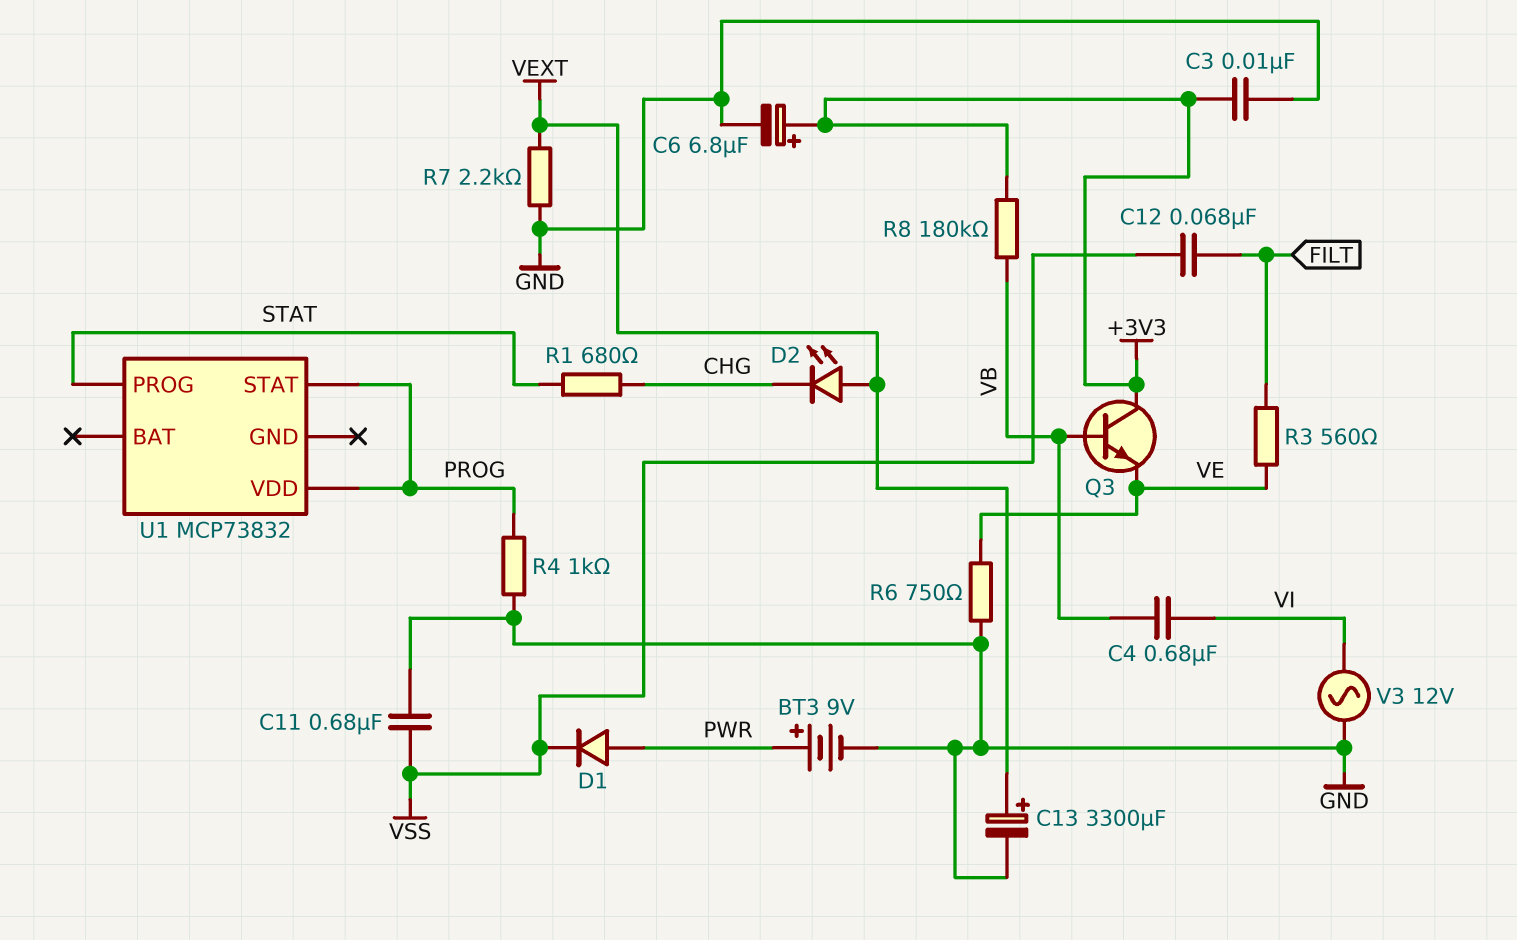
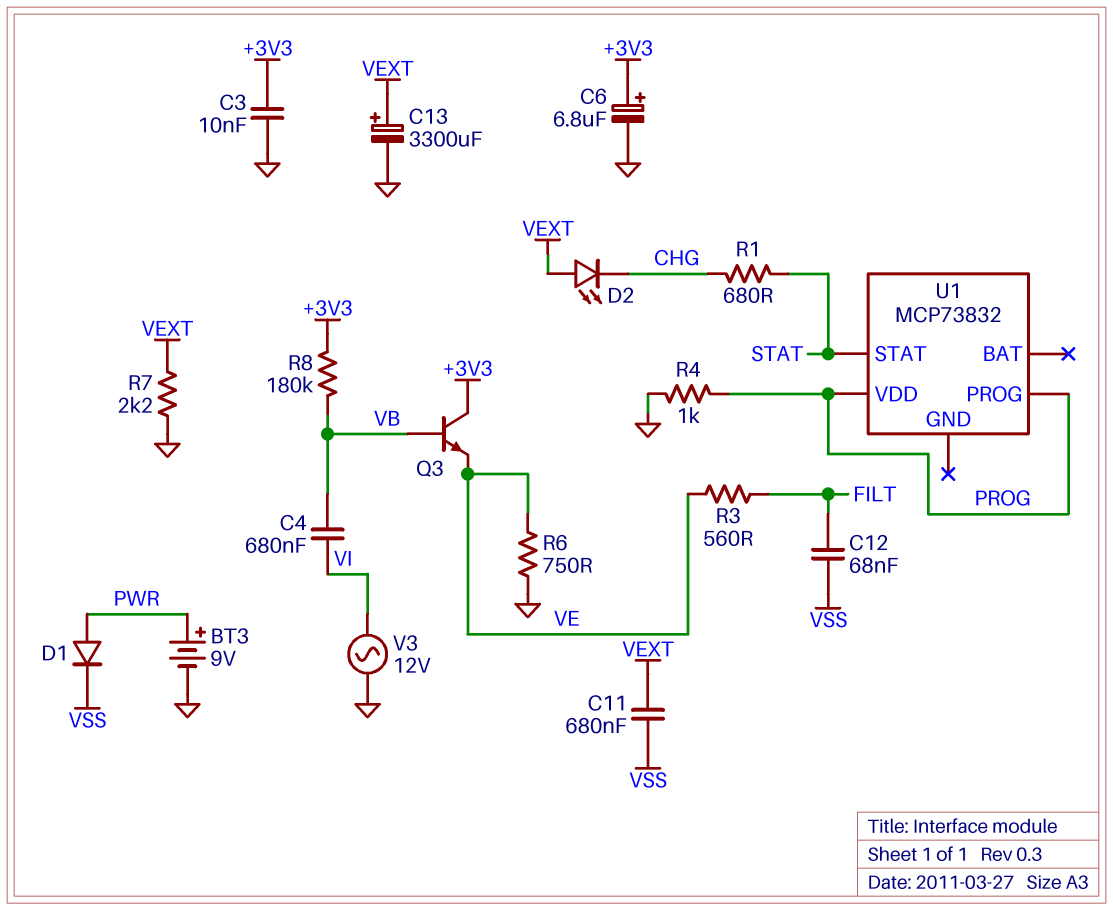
C11: 680nF (GND, VSS) -> 680nF (VEXT, VSS)
U1 pin PROG: STAT -> PROG
U1 pin STAT: PROG -> STAT

